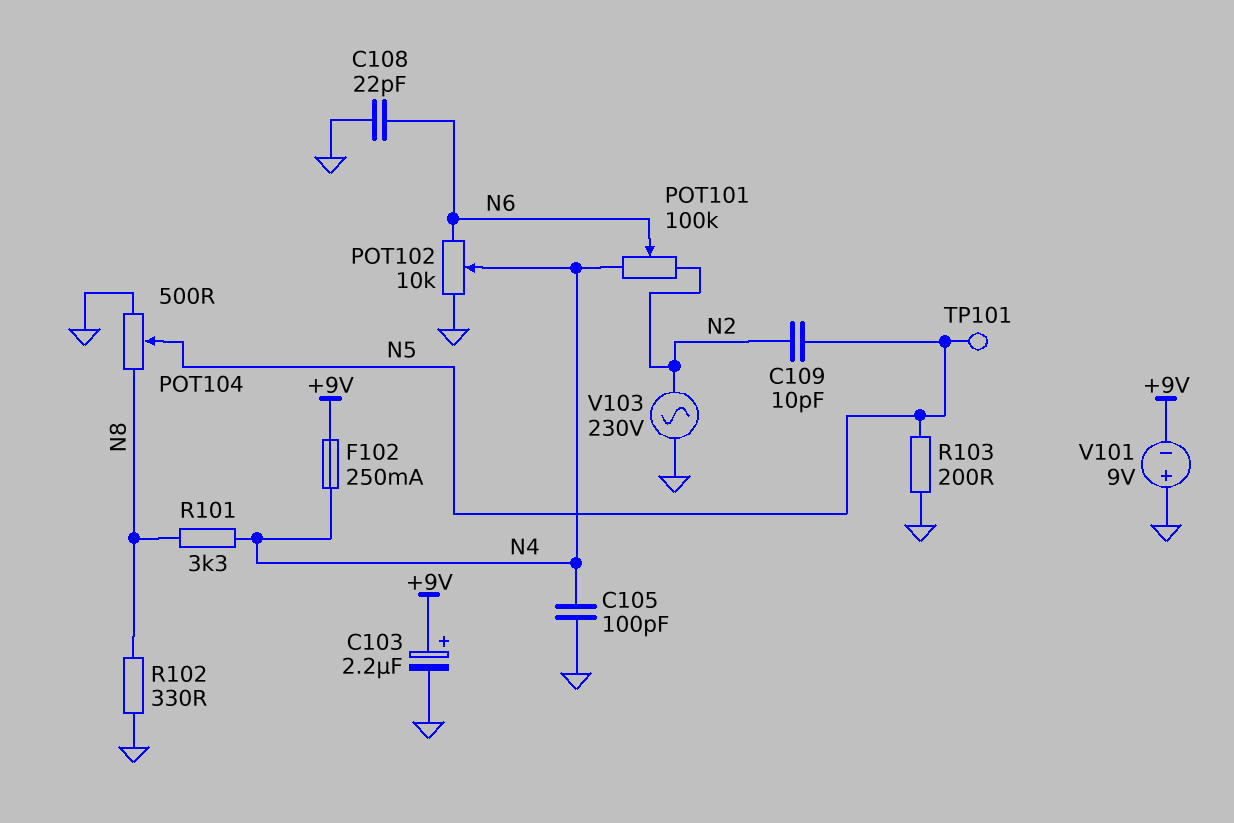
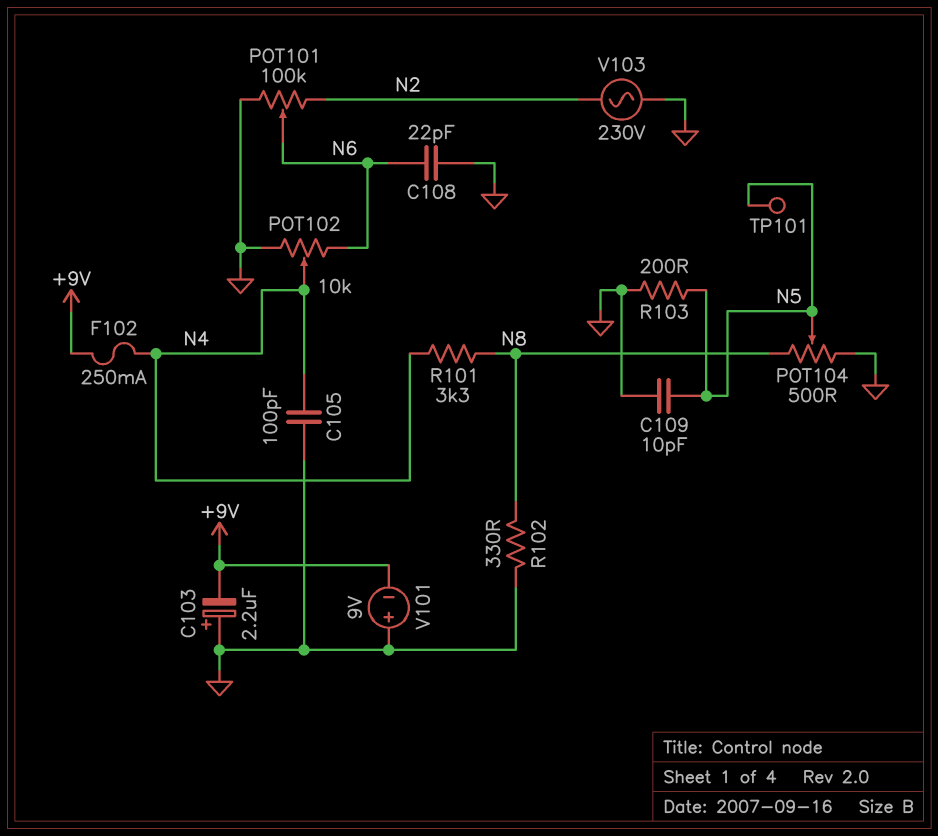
C103: 2.2uF (plus +9V, minus GND) -> 2.2uF (plus GND, minus +9V)
C109: 10pF (N2, N5) -> 10pF (GND, N5)
POT101: 100k (N2, N4, wiper N6) -> 100k (GND, N2, wiper N6)

